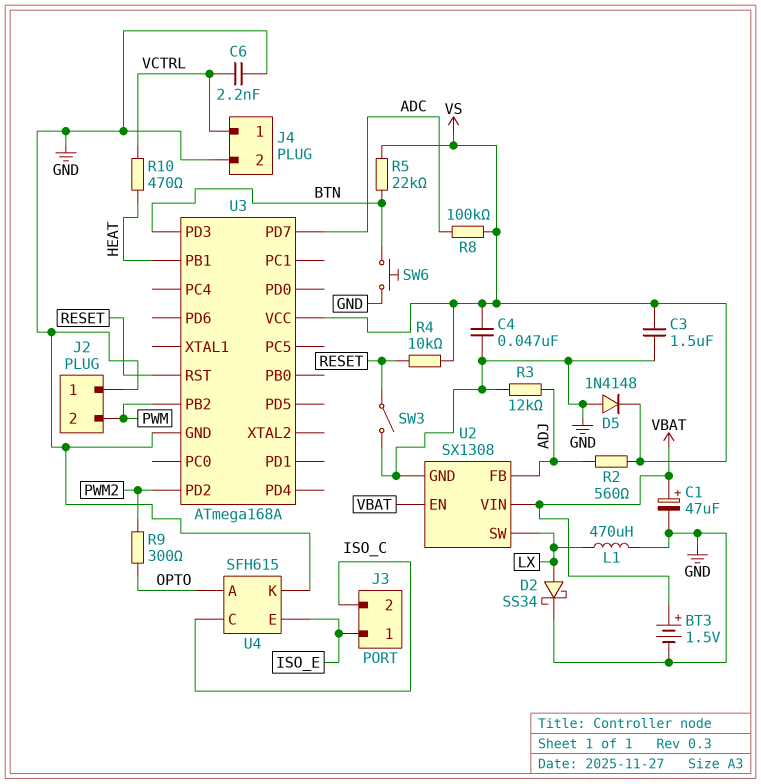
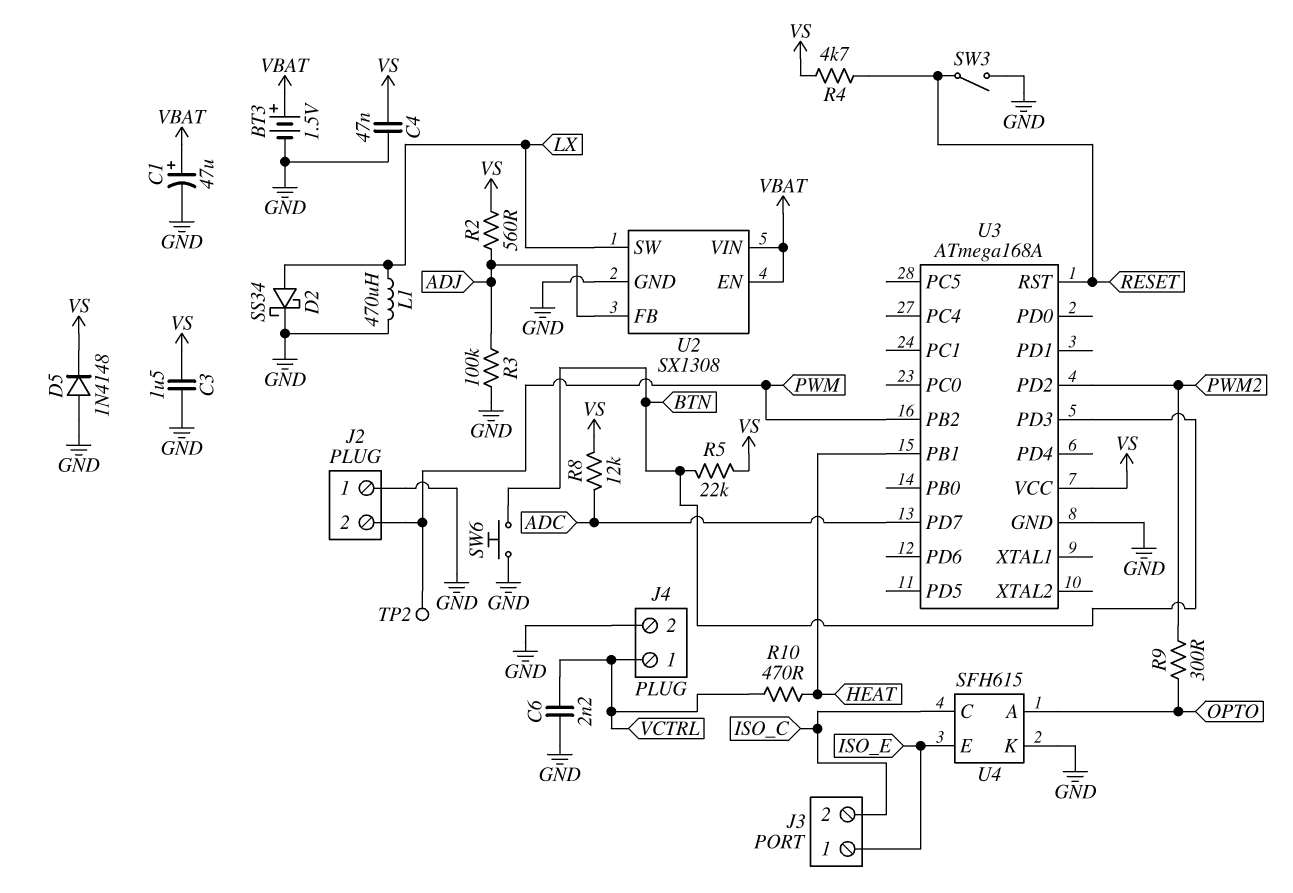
R3: 12k (ADJ, GND) -> 100k (ADJ, GND)
R4: 10k (RESET, VS) -> 4.7k (RESET, VS)
R8: 100k (ADC, VS) -> 12k (ADC, VS)
TP2: none -> test point (PWM)

